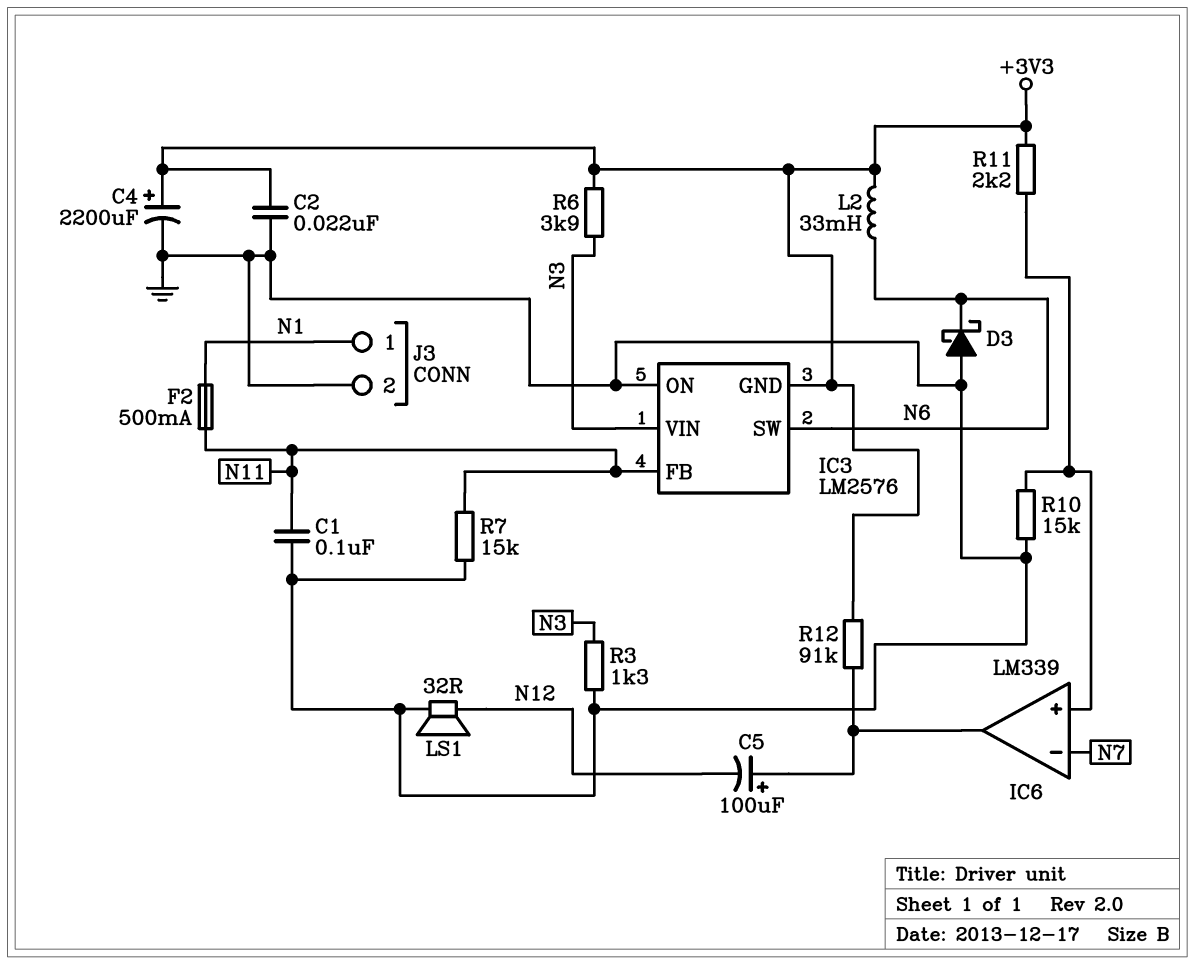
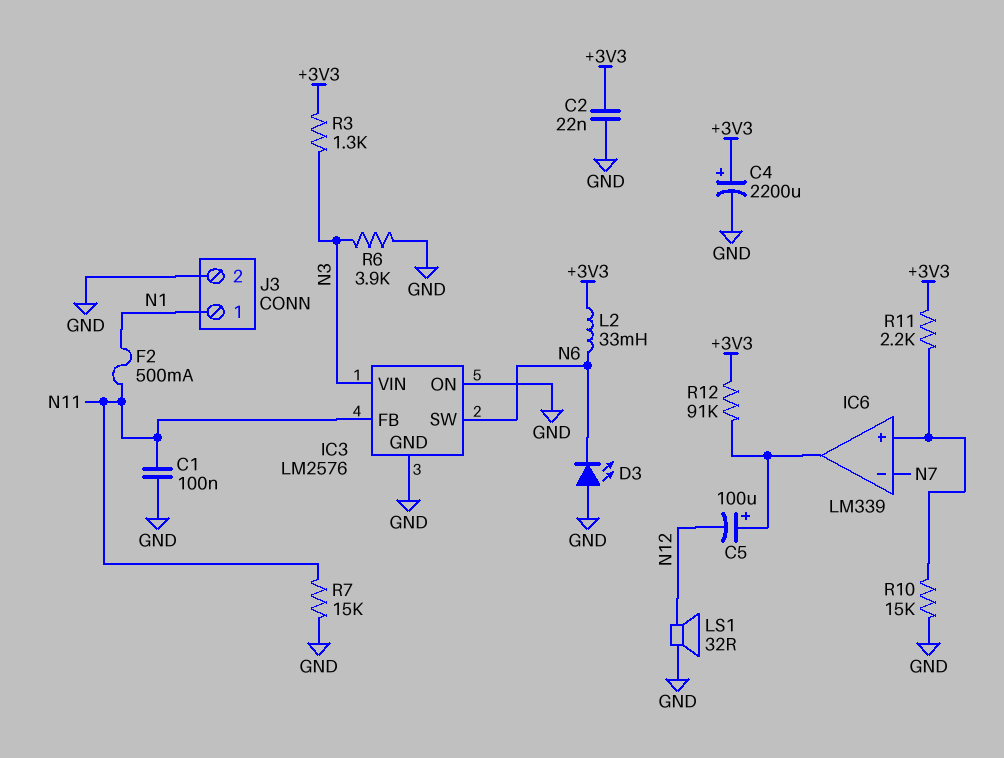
D3: schottky (A GND, K N6) -> LED (A GND, K N6)
IC3 pin GND: +3V3 -> GND
R3: 1.3k (GND, N3) -> 1.3k (+3V3, N3)
R6: 3.9k (+3V3, N3) -> 3.9k (GND, N3)

